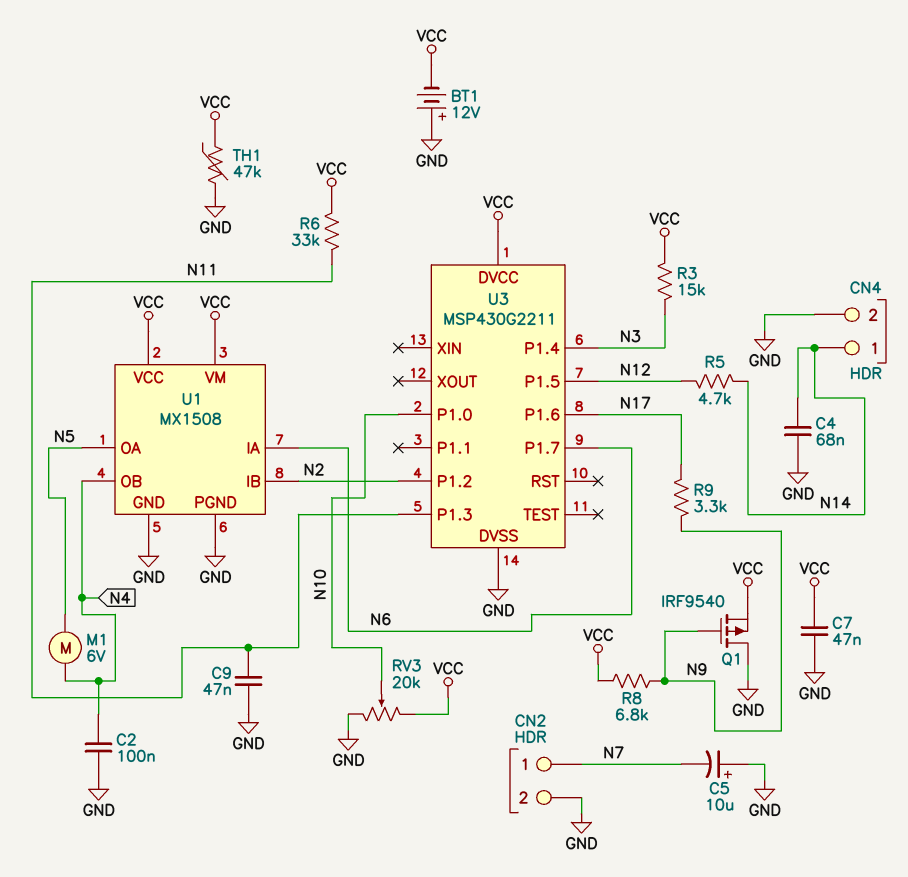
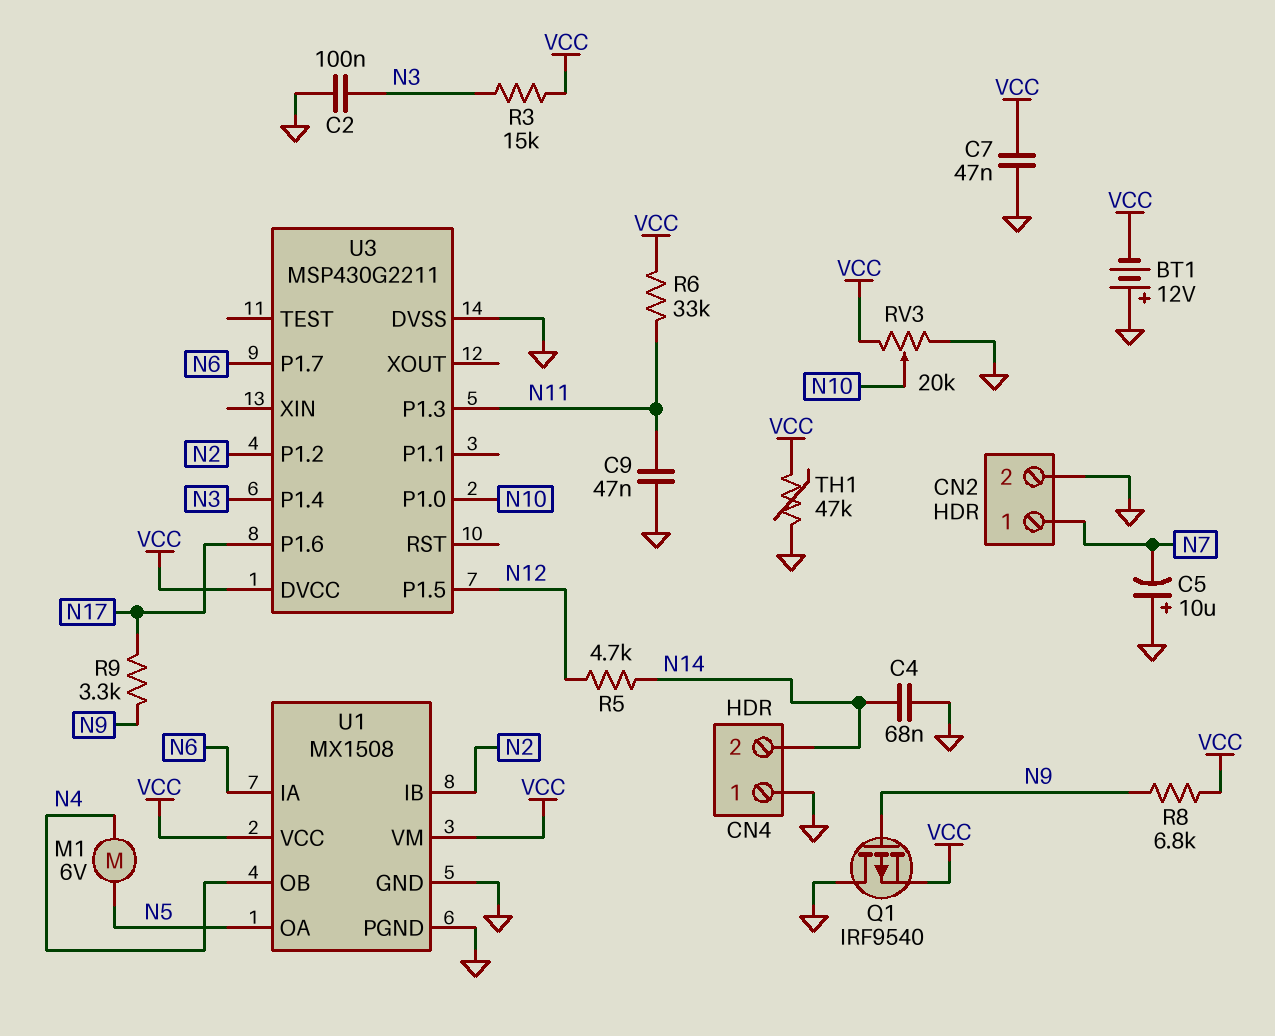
C2: 100nF (GND, N4) -> 100nF (GND, N3)
CN4 pin 1: N14 -> GND
CN4 pin 2: GND -> N14

